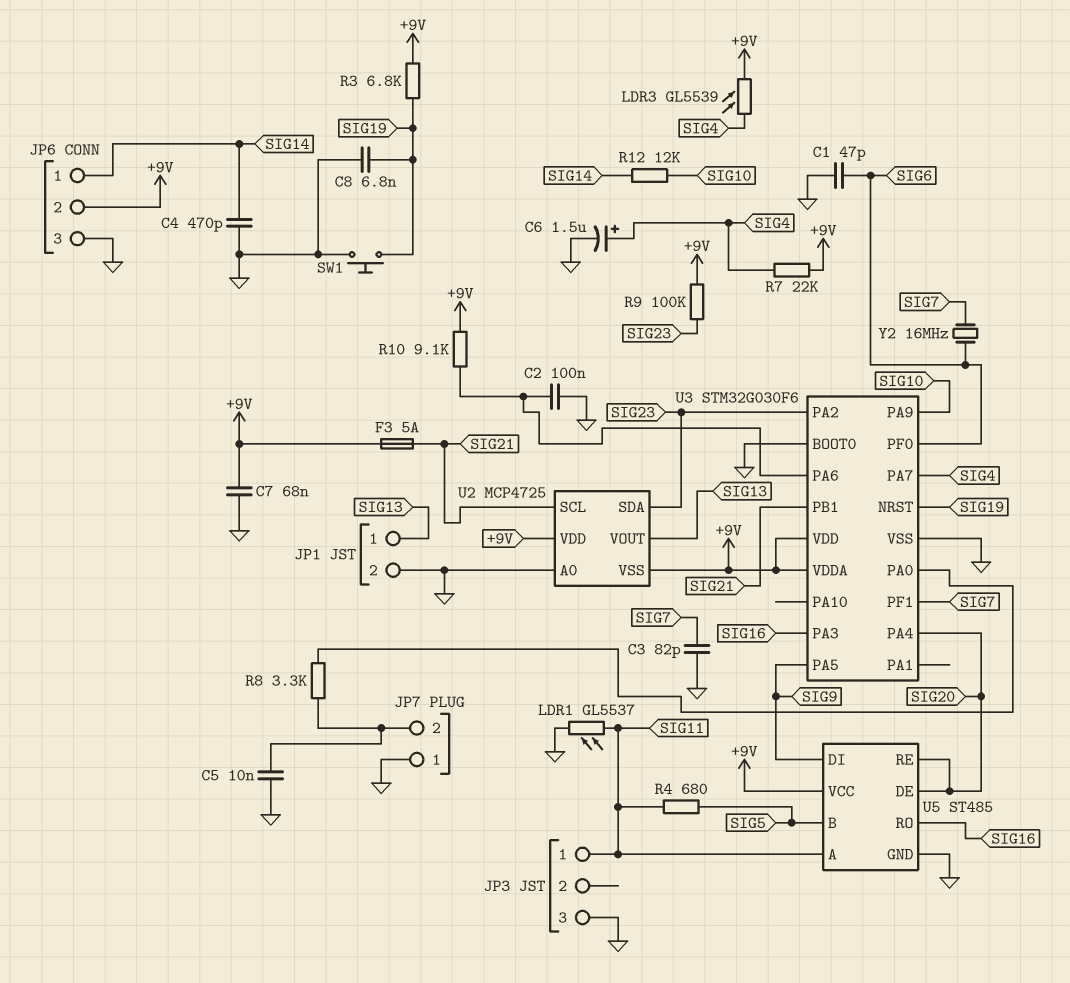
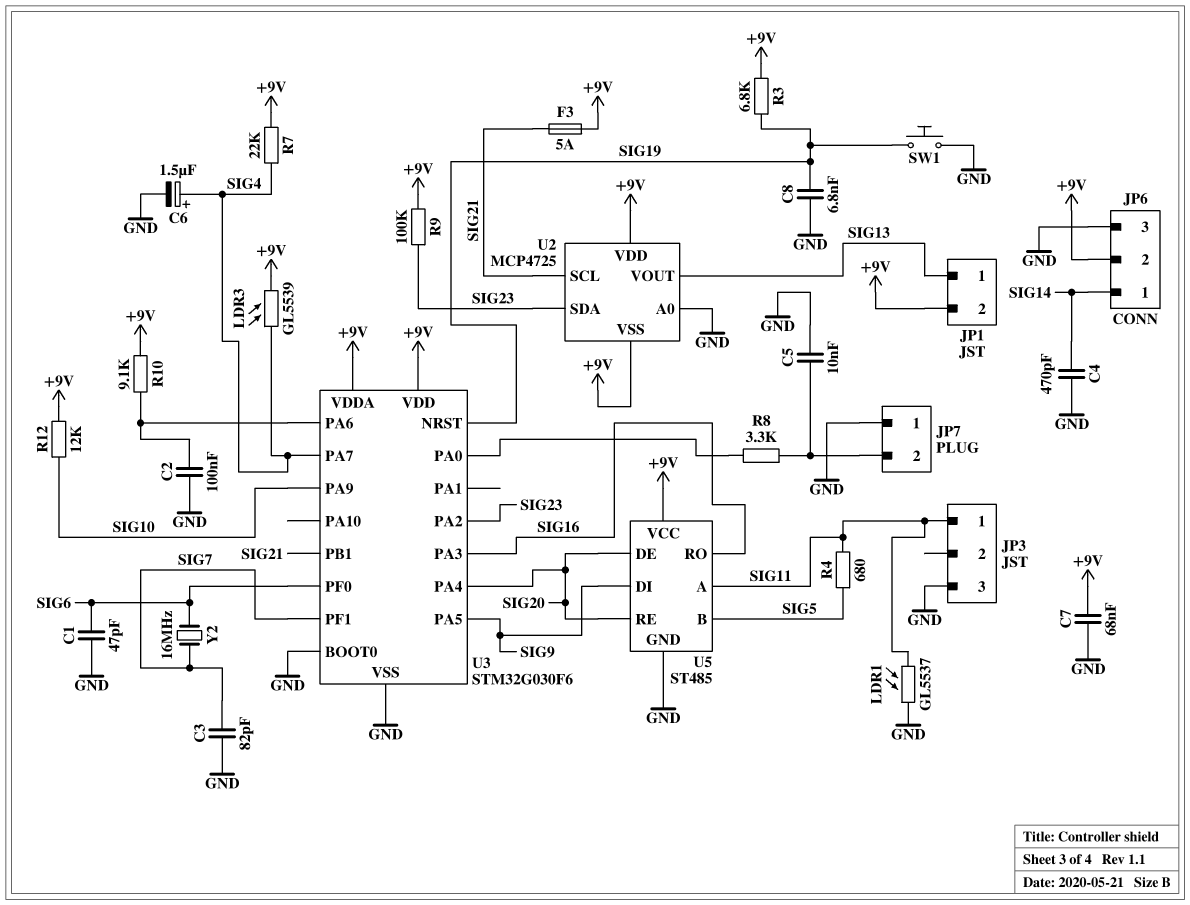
JP1 pin 2: GND -> +9V
R12: 12k (SIG10, SIG14) -> 12k (+9V, SIG10)

